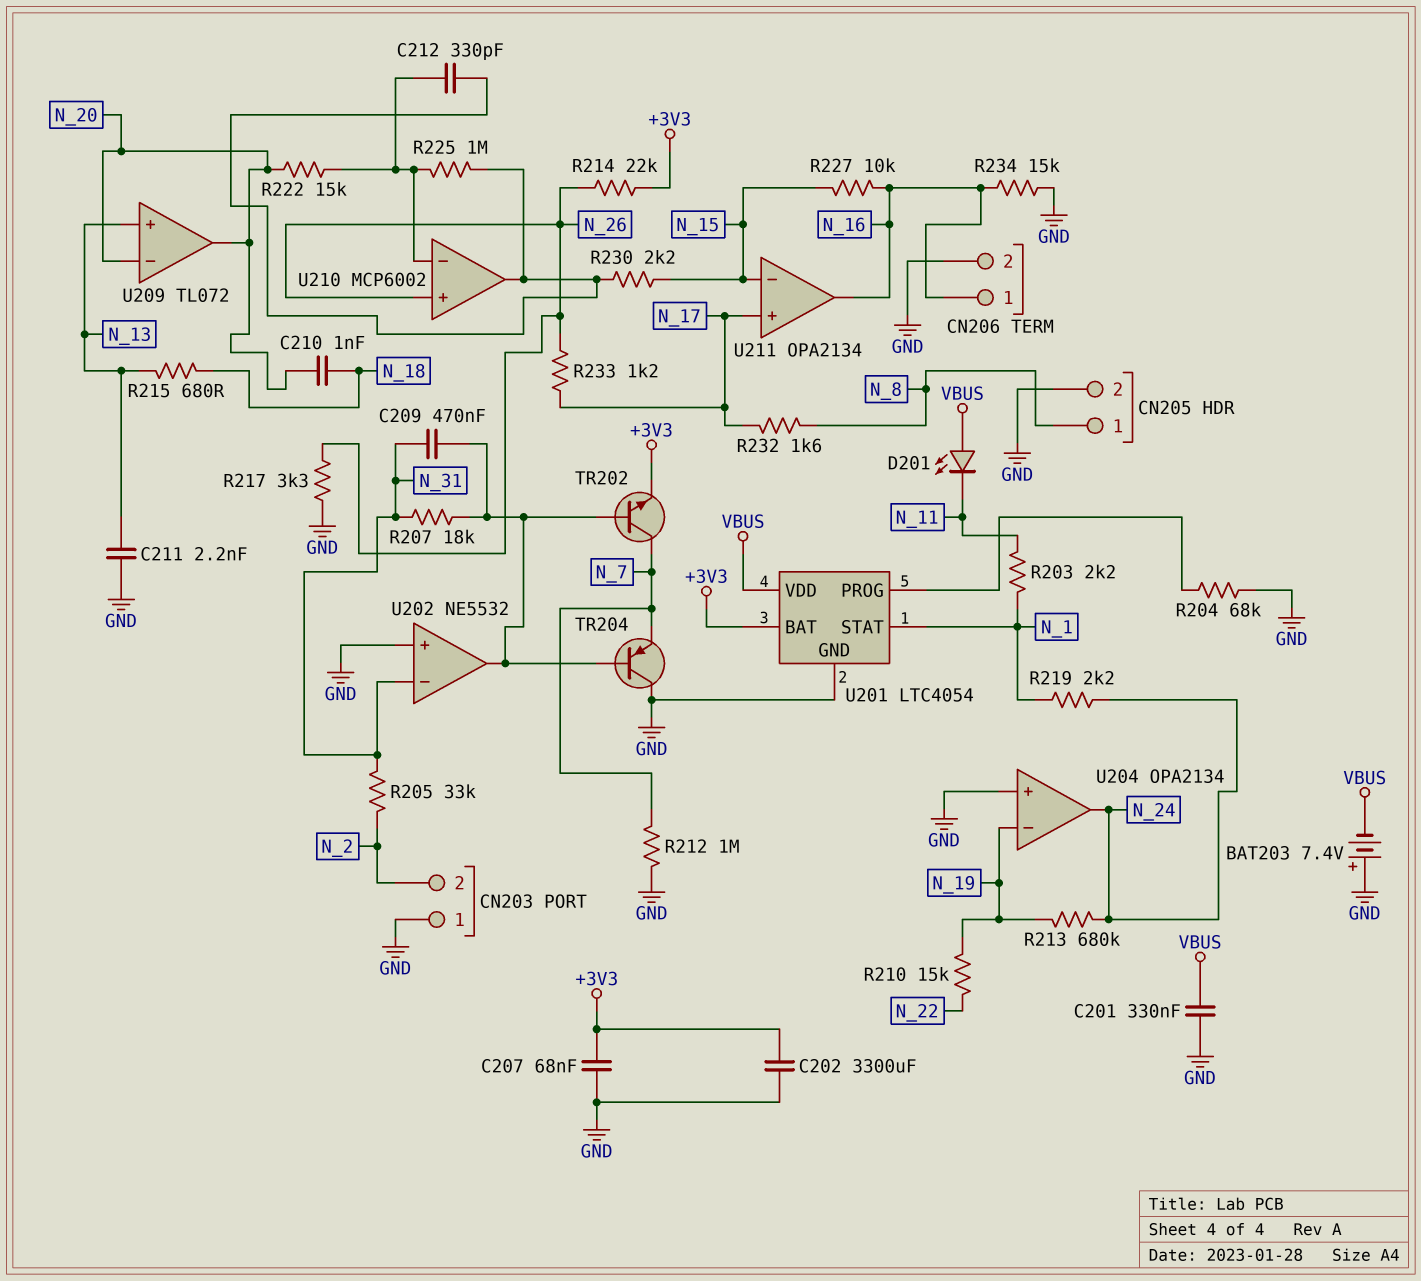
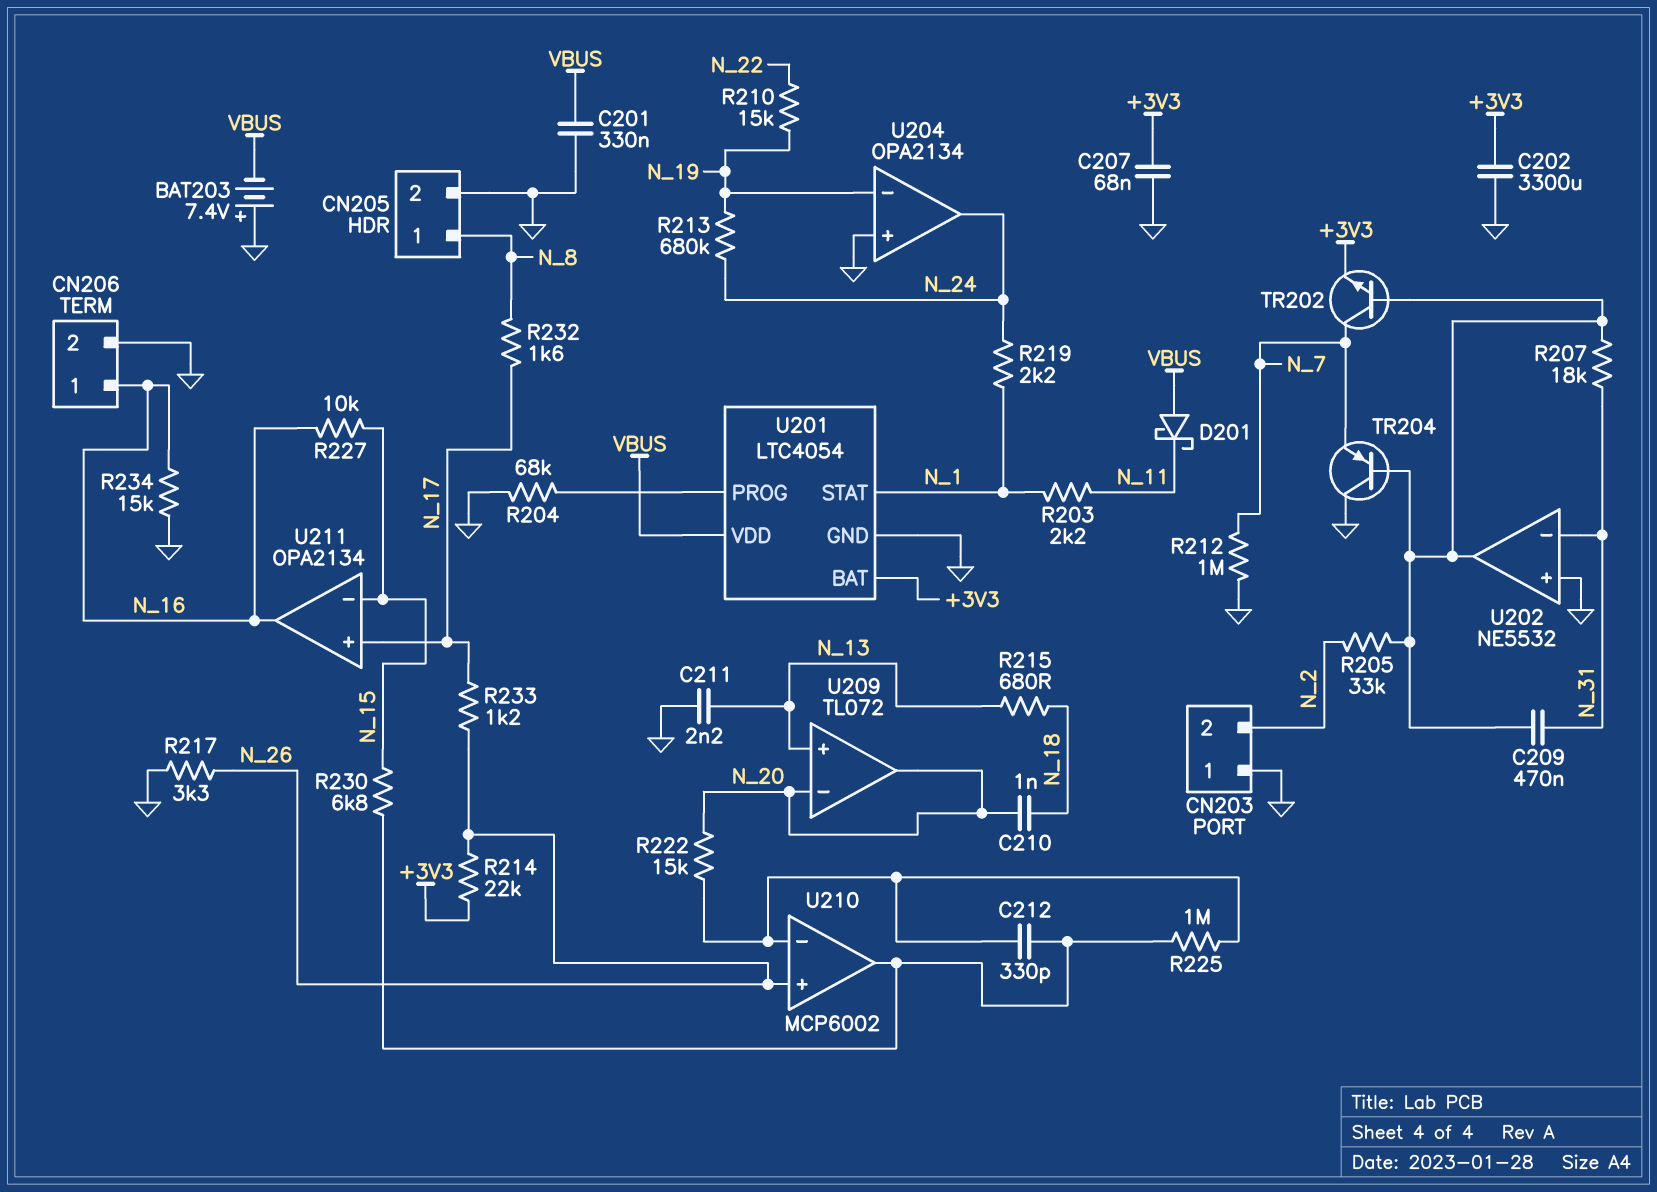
D201: LED (A VBUS, K N_11) -> schottky (A VBUS, K N_11)
R205: 33k (N_2, N_31) -> 33k (N_2, U202/out)
R230: 2.2k (N_15, U210/out) -> 6.8k (N_15, U210/out)

